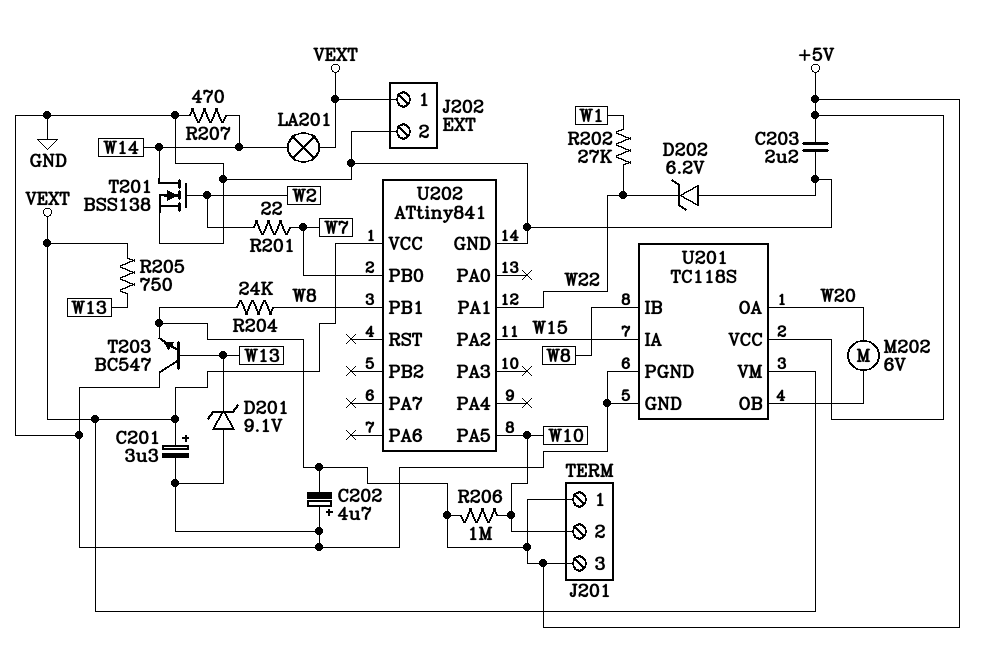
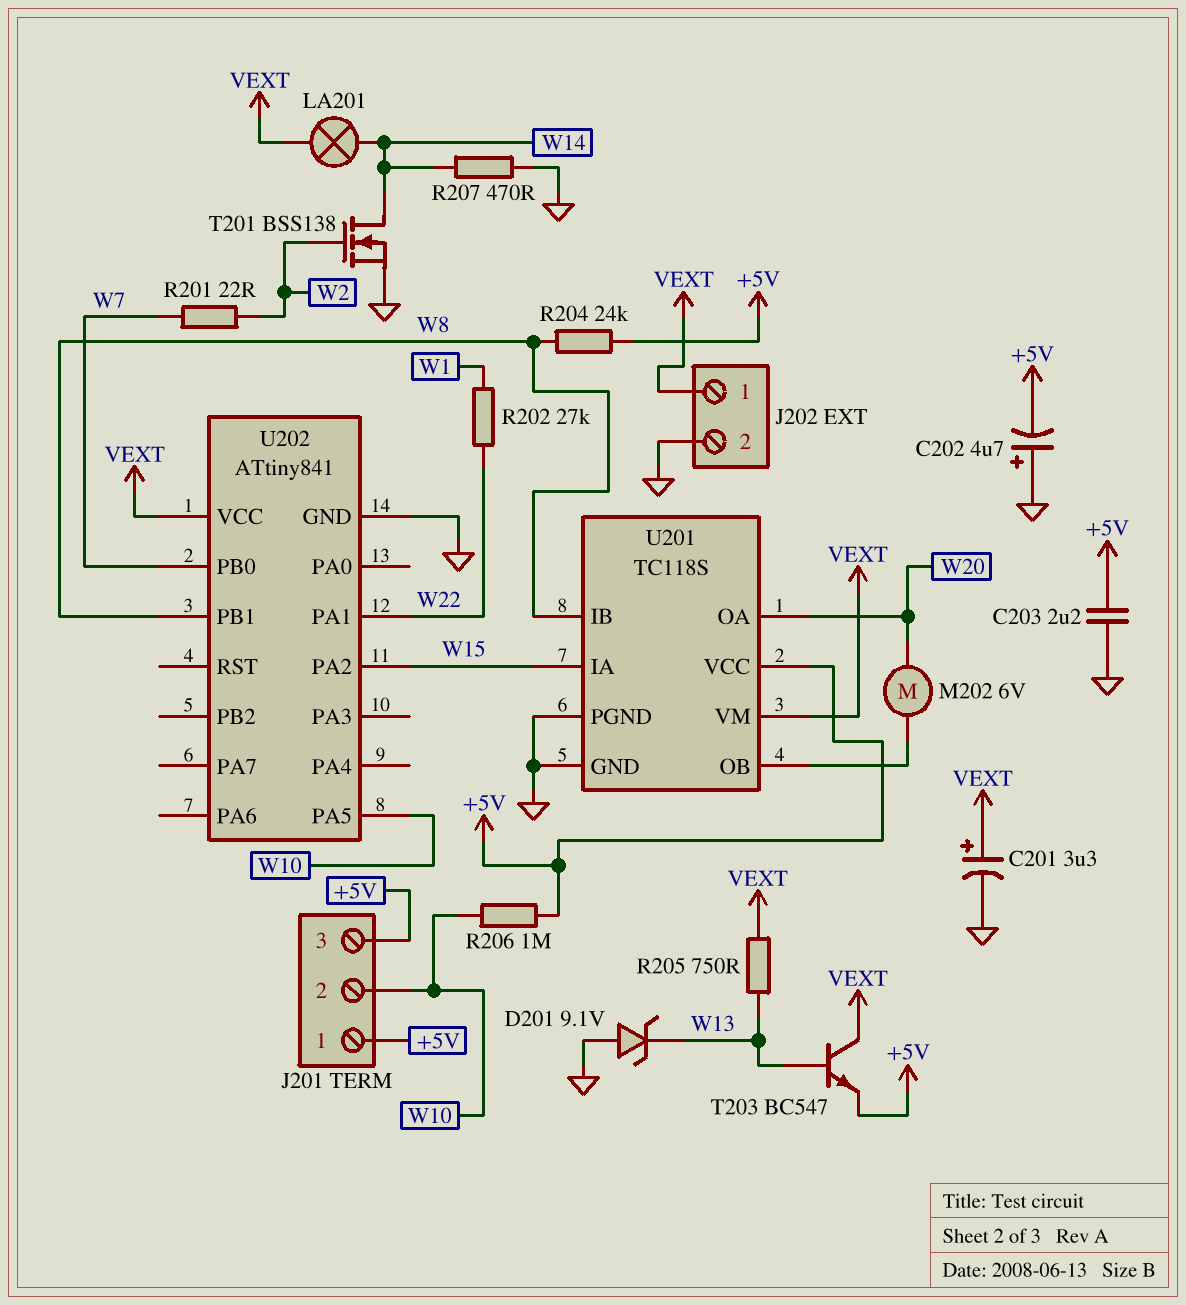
D202: zener 6.2V (A GND, K W22) -> none
T203: NPN BC547 (B W13, C GND, E +5V) -> NPN BC547 (B W13, C VEXT, E +5V)

